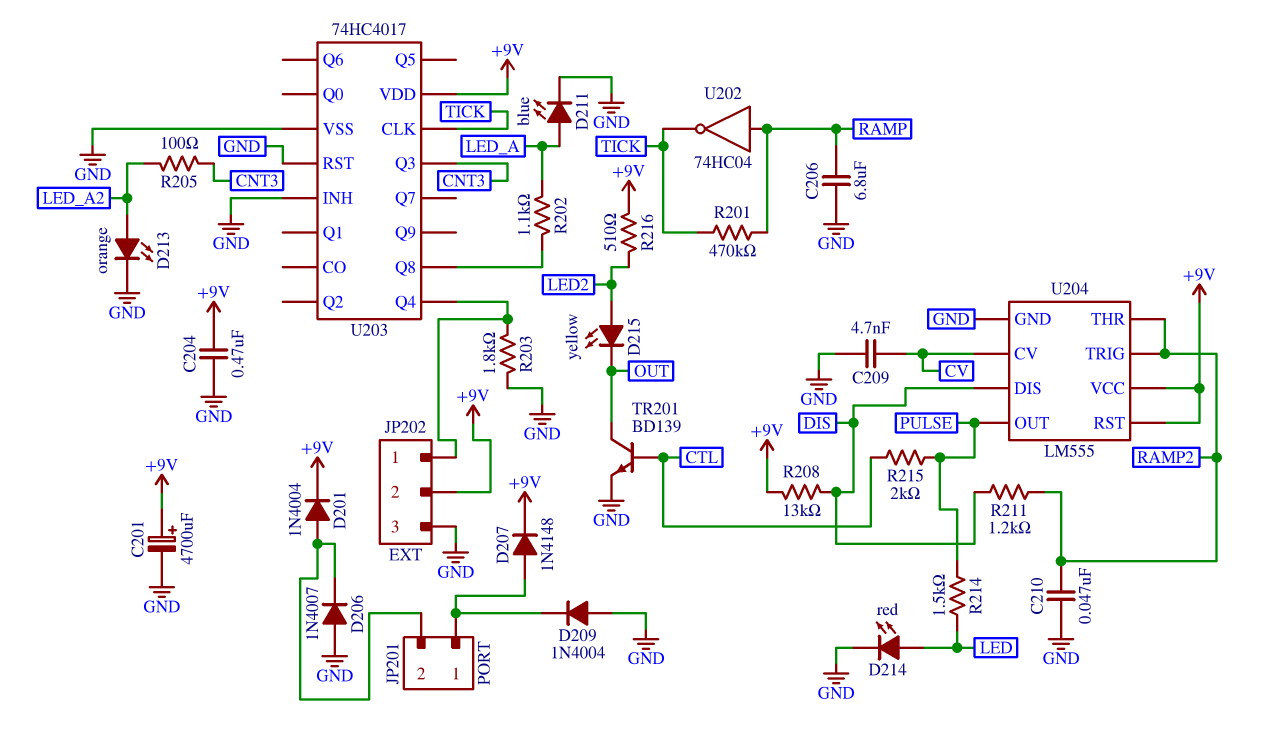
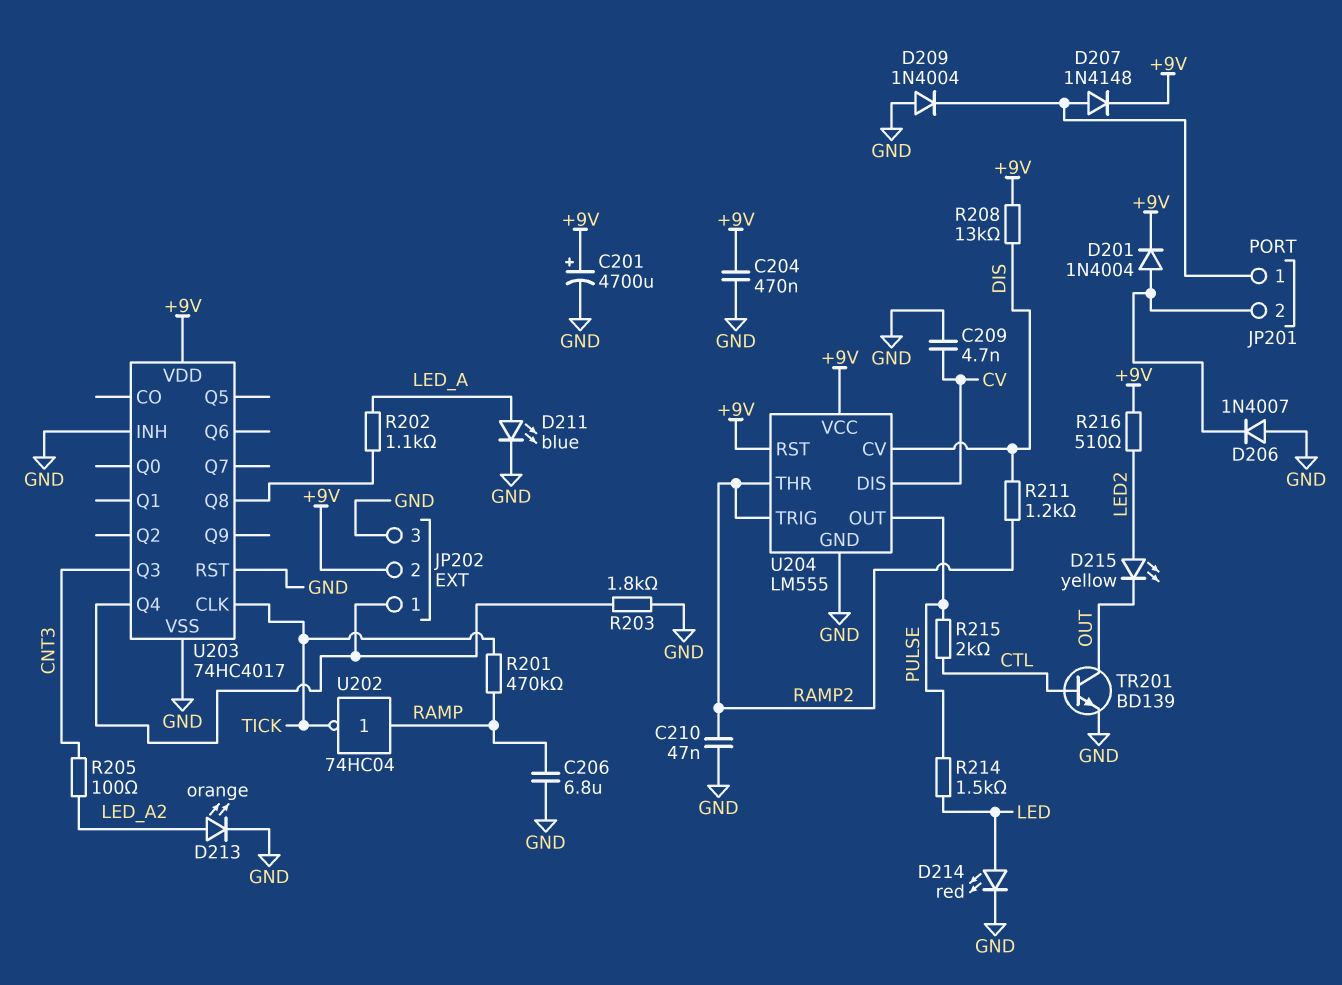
U204 pin CV: CV -> DIS
U204 pin DIS: DIS -> CV

